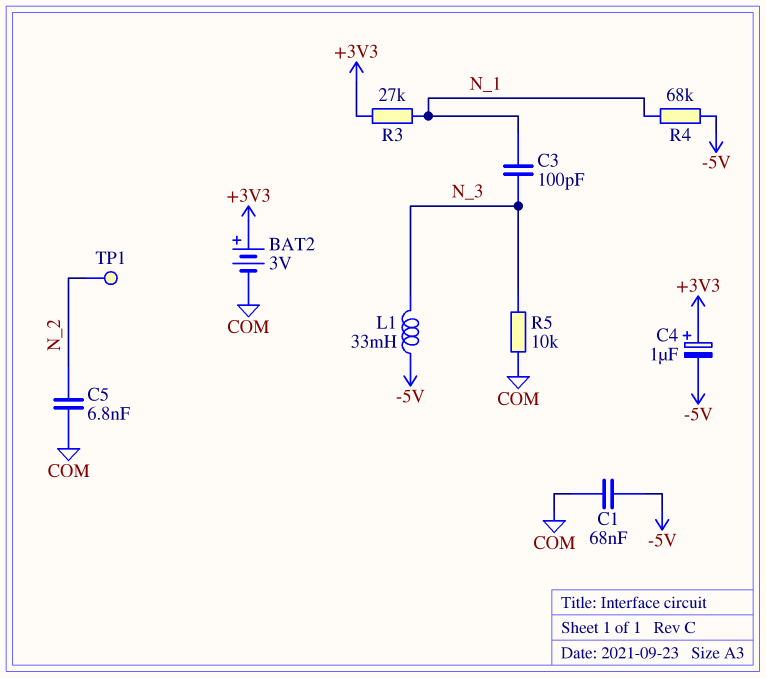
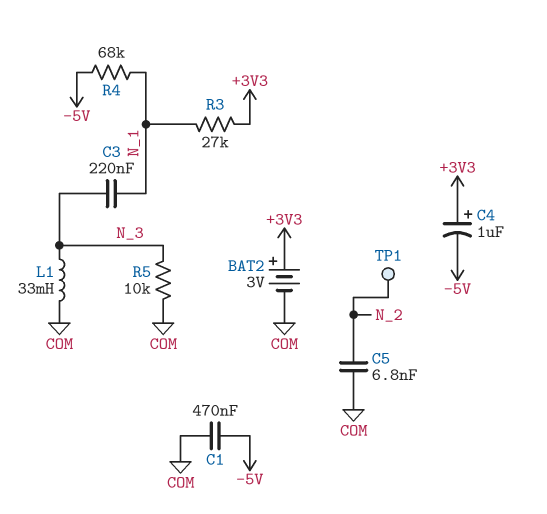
C1: 68nF (-5V, COM) -> 470nF (-5V, COM)
C3: 100pF (N_1, N_3) -> 220nF (N_1, N_3)
L1: 33mH (-5V, N_3) -> 33mH (COM, N_3)

